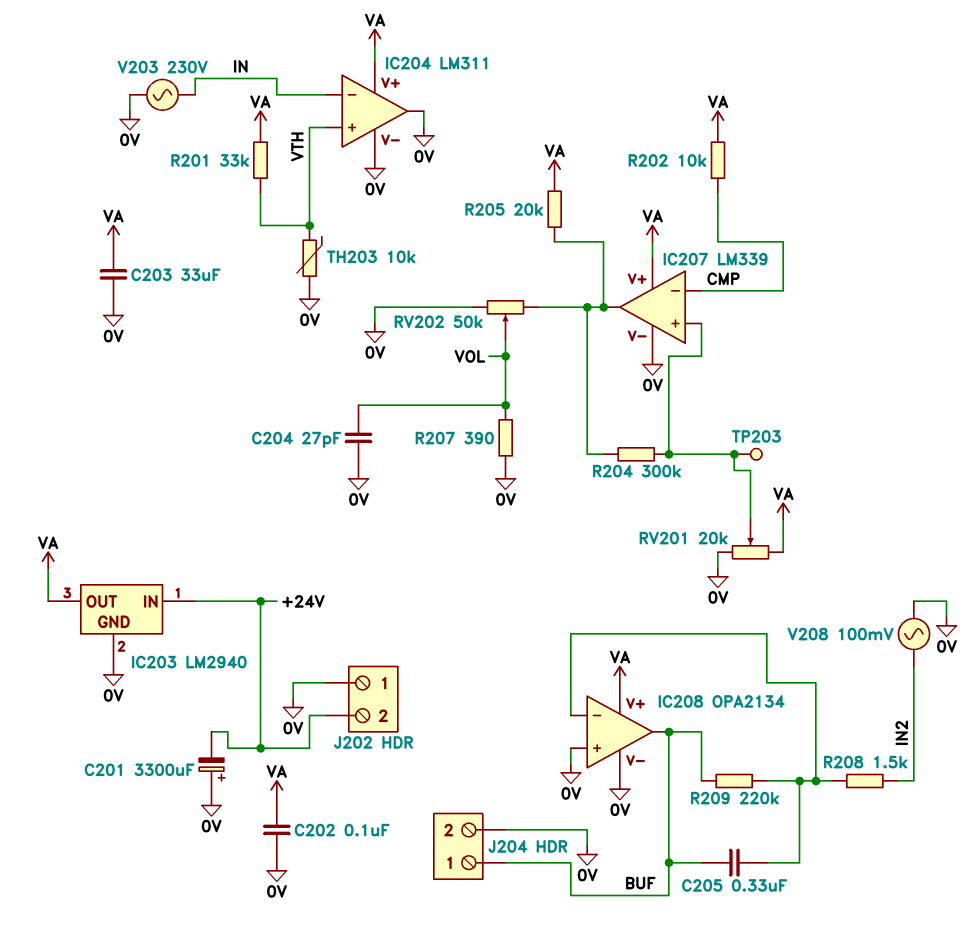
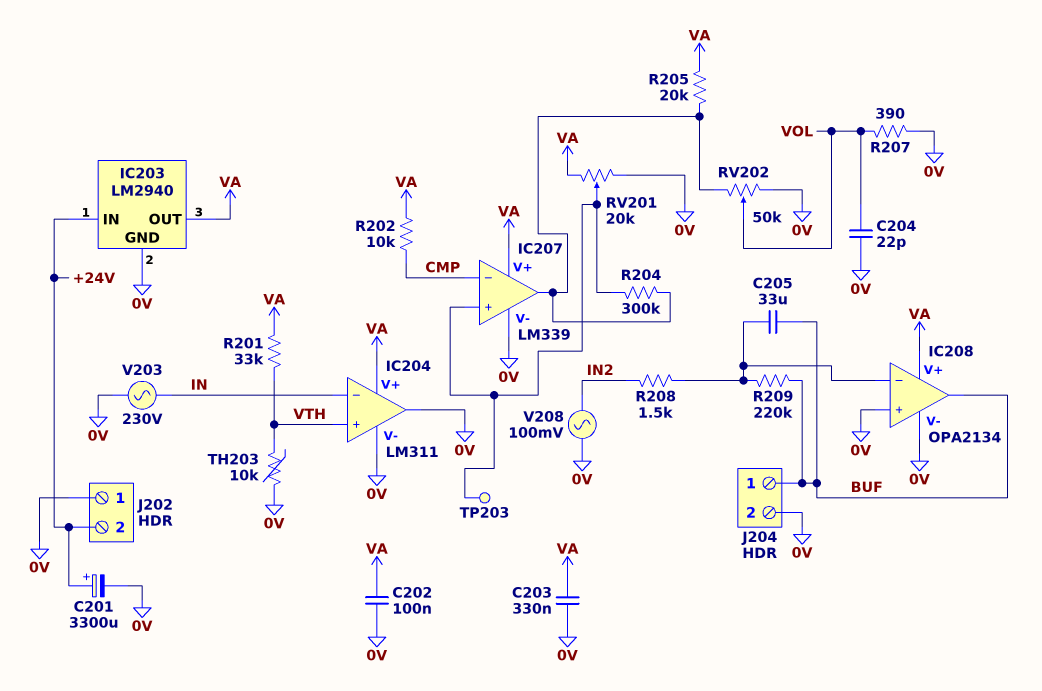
C201: 3300uF (plus 0V, minus +24V) -> 3300uF (plus +24V, minus 0V)
C203: 33uF (0V, VA) -> 330nF (0V, VA)
C204: 27pF (0V, VOL) -> 22pF (0V, VOL)
C205: 330nF (BUF, IC208/in-) -> 33uF (BUF, IC208/in-)

